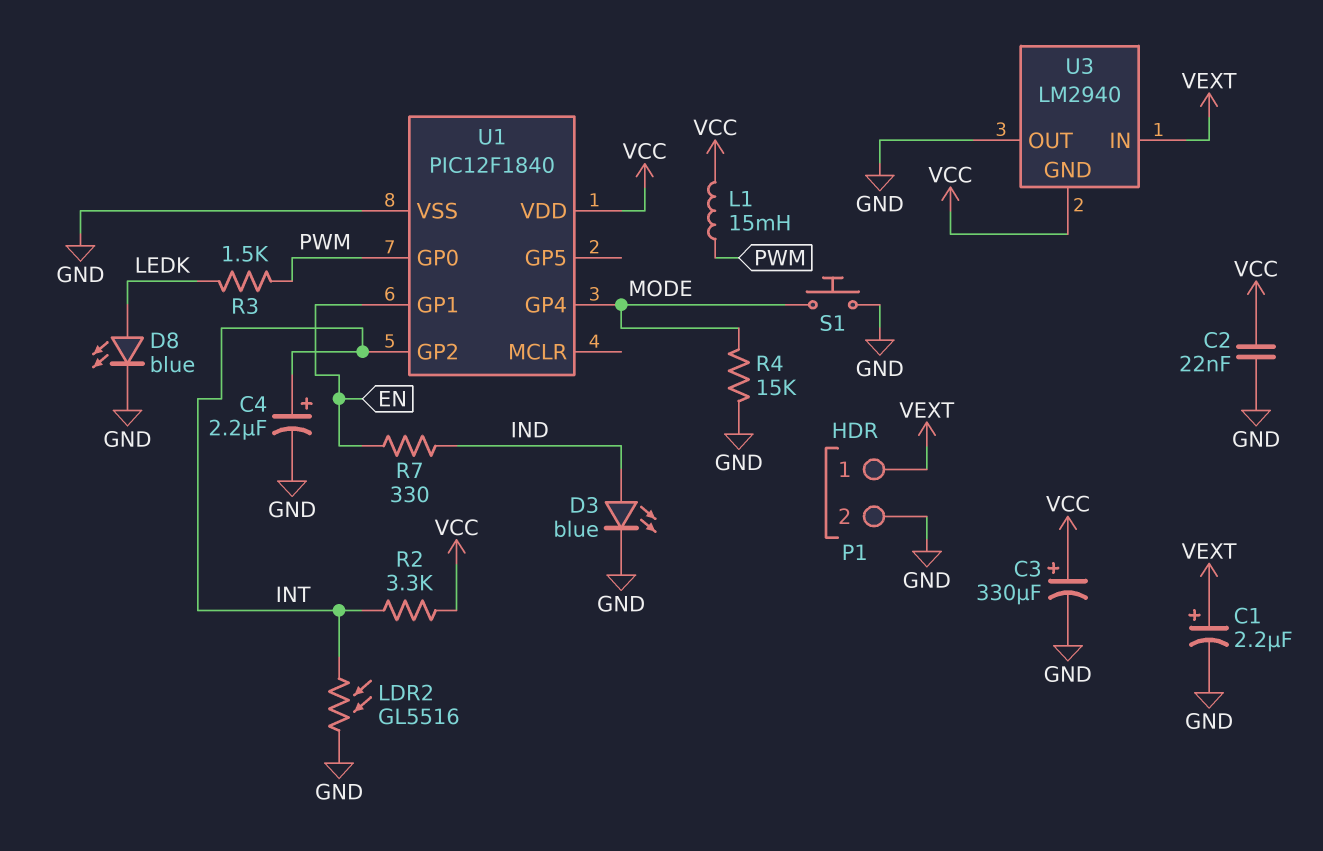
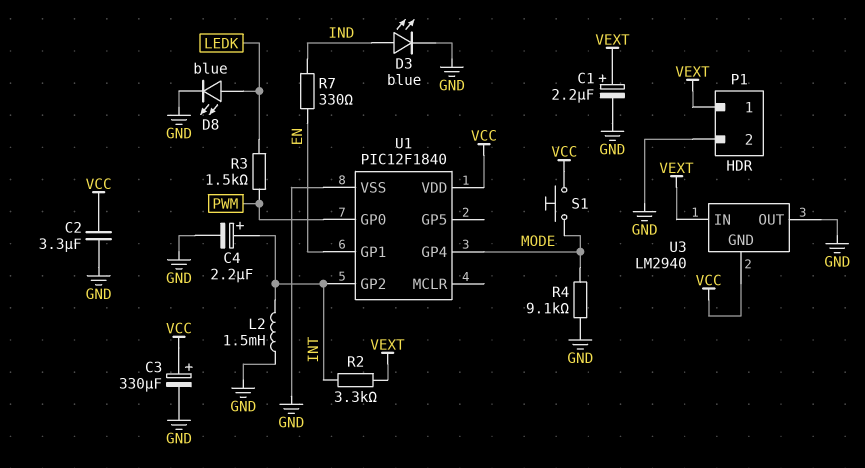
C2: 22nF (GND, VCC) -> 3.3uF (GND, VCC)
L1: 15mH (PWM, VCC) -> none
L2: none -> 1.5mH (GND, INT)
LDR2: GL5516 (GND, INT) -> none
R2: 3.3k (INT, VCC) -> 3.3k (INT, VEXT)
R4: 15k (GND, MODE) -> 9.1k (GND, MODE)
S1: button (GND, MODE) -> button (MODE, VCC)

